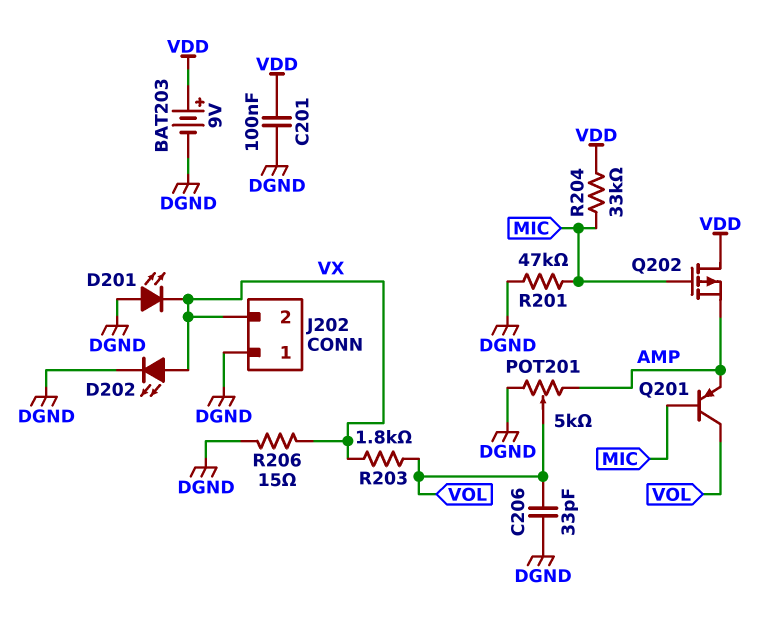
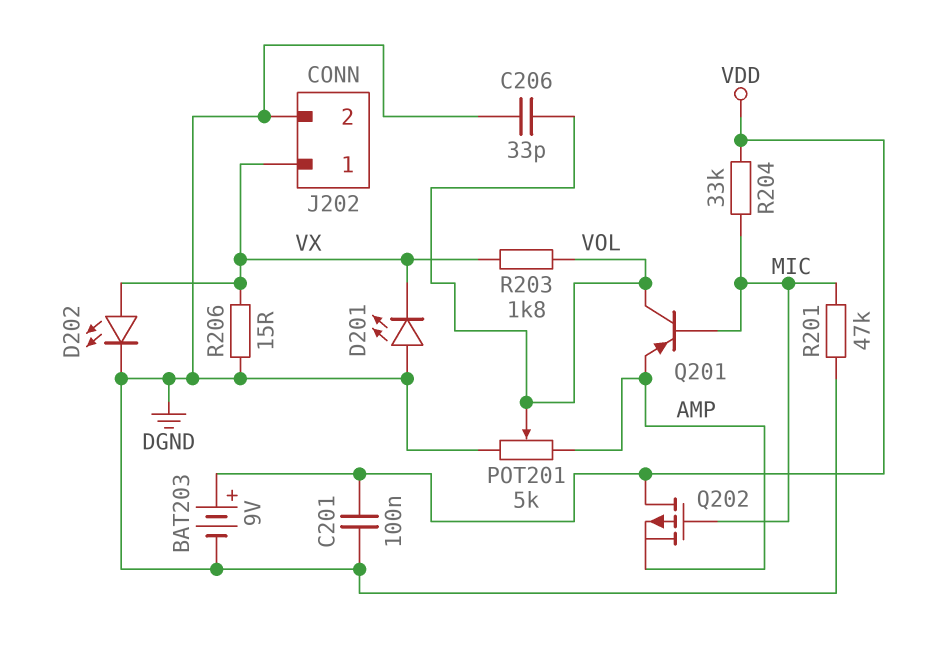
J202 pin 1: DGND -> VX
J202 pin 2: VX -> DGND

